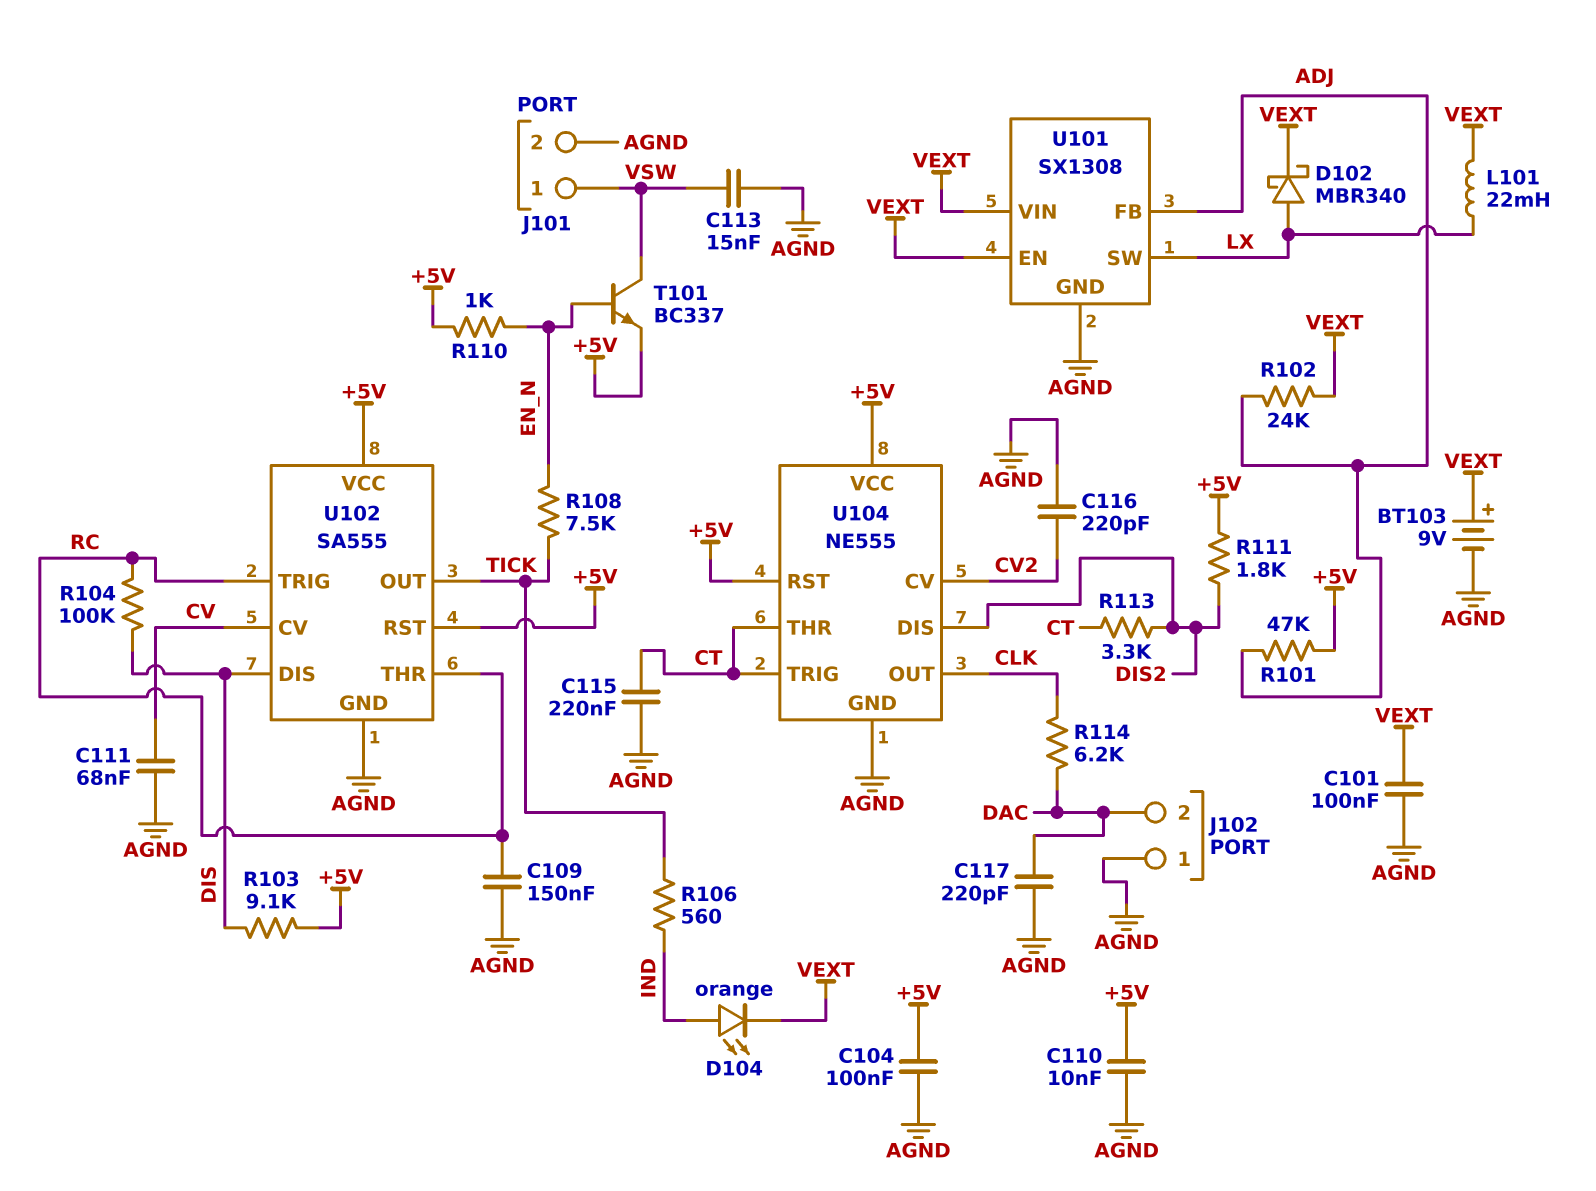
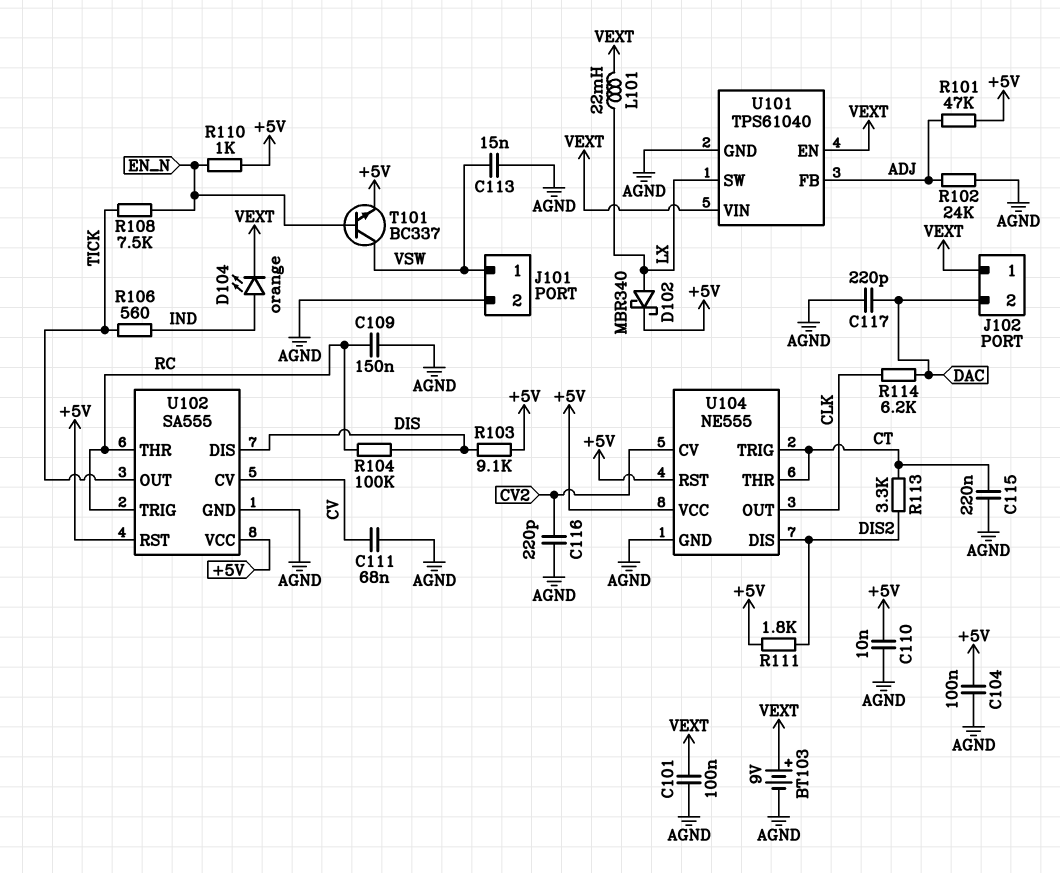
D102: schottky MBR340 (A LX, K VEXT) -> schottky MBR340 (A LX, K +5V)
J102 pin 1: AGND -> VEXT
R102: 24k (ADJ, VEXT) -> 24k (ADJ, AGND)
U101: SX1308 -> TPS61040

